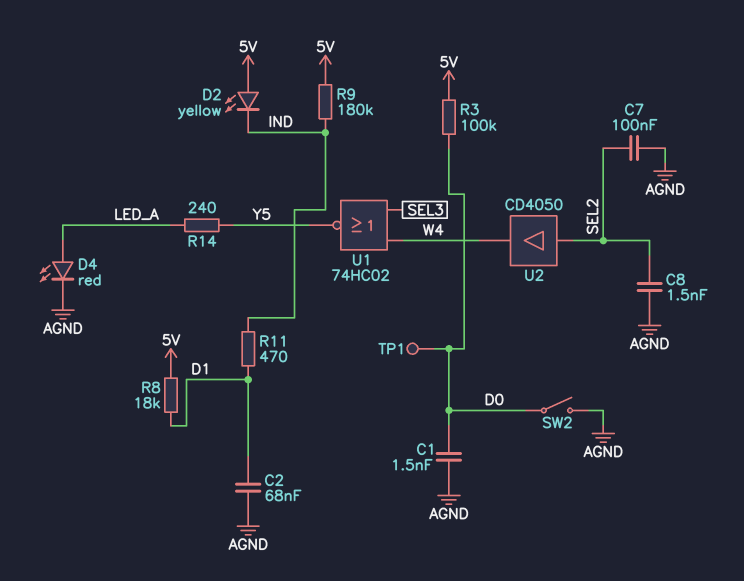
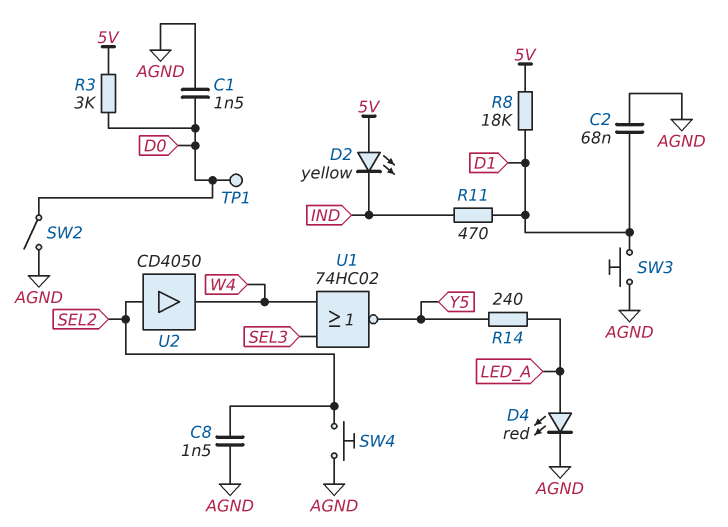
C7: 100nF (AGND, SEL2) -> none
R3: 100k (5V, D0) -> 3k (5V, D0)
R9: 180k (5V, IND) -> none
SW3: none -> button (AGND, D1)
SW4: none -> button (AGND, SEL2)

